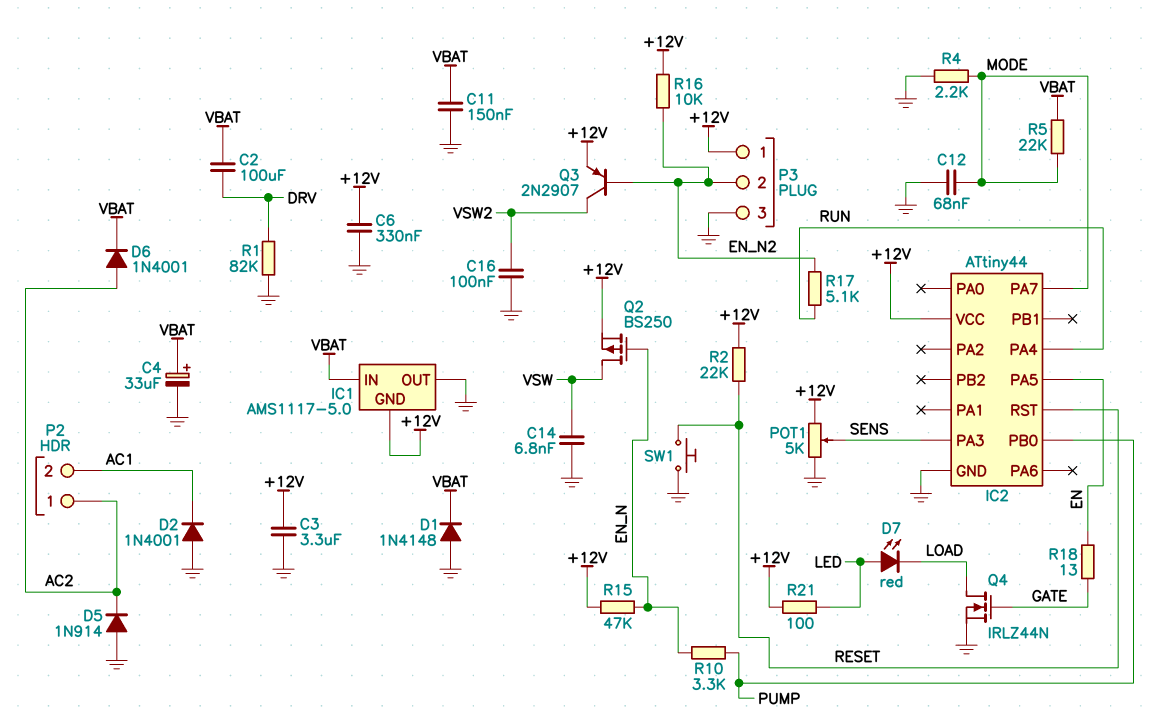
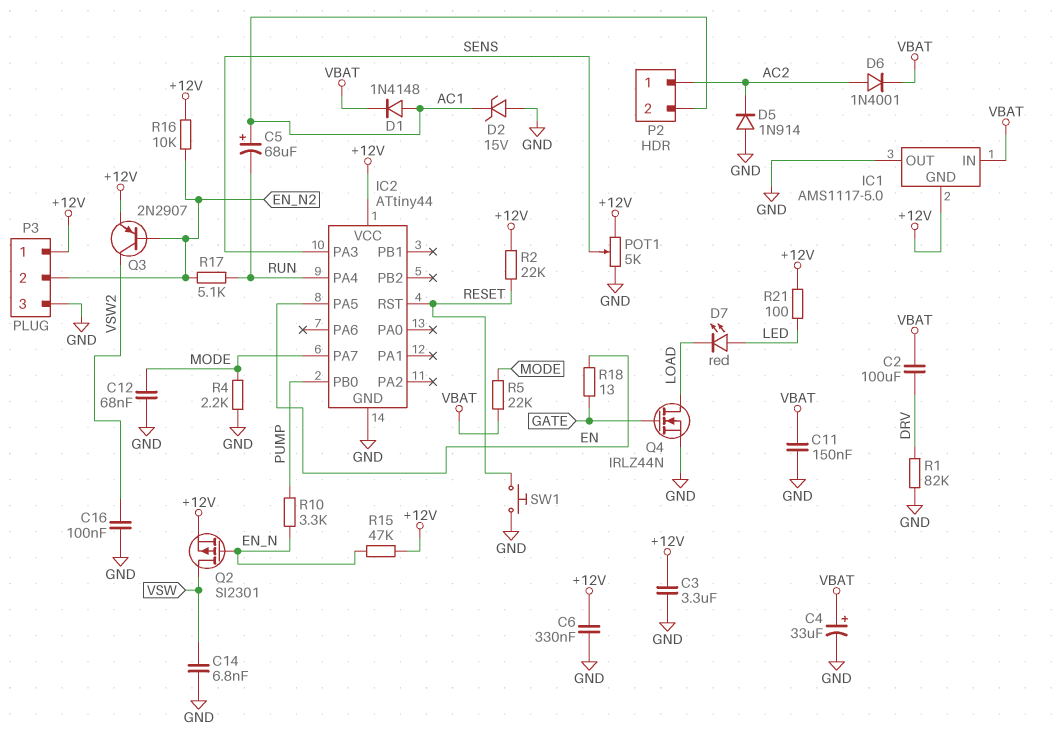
C5: none -> 68uF (plus AC1, minus RUN)
D1: diode 1N4148 (A GND, K VBAT) -> diode 1N4148 (A AC1, K VBAT)
D2: diode 1N4001 (A GND, K AC1) -> zener 15V (A GND, K AC1)
Q2: PMOS BS250 (G EN_N, D VSW, S +12V) -> PMOS SI2301 (G EN_N, D VSW, S +12V)

